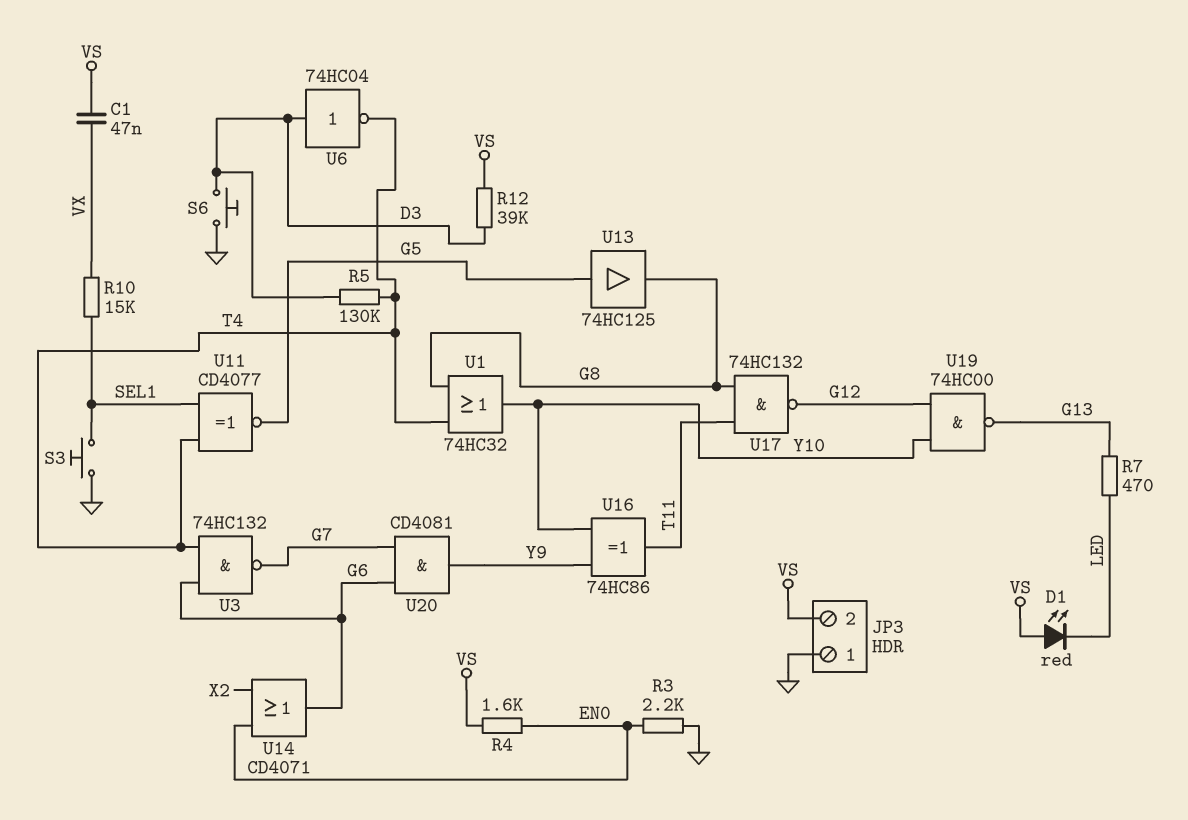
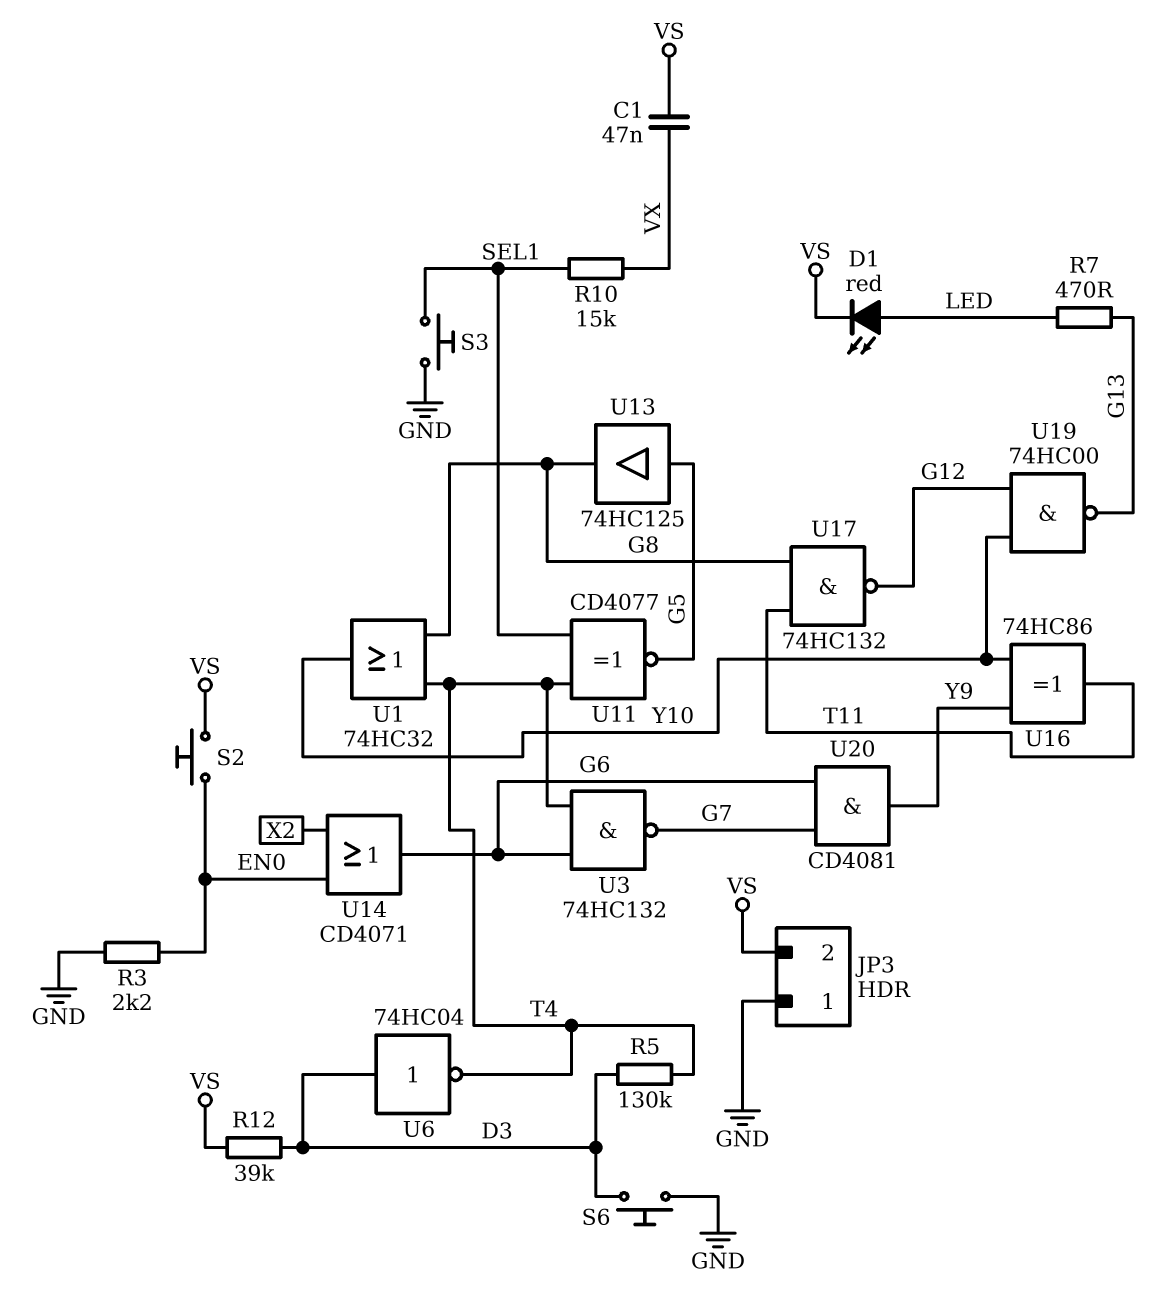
D1: LED red (A VS, K LED) -> LED red (A LED, K VS)
R4: 1.6k (EN0, VS) -> none
S2: none -> button (EN0, VS)

